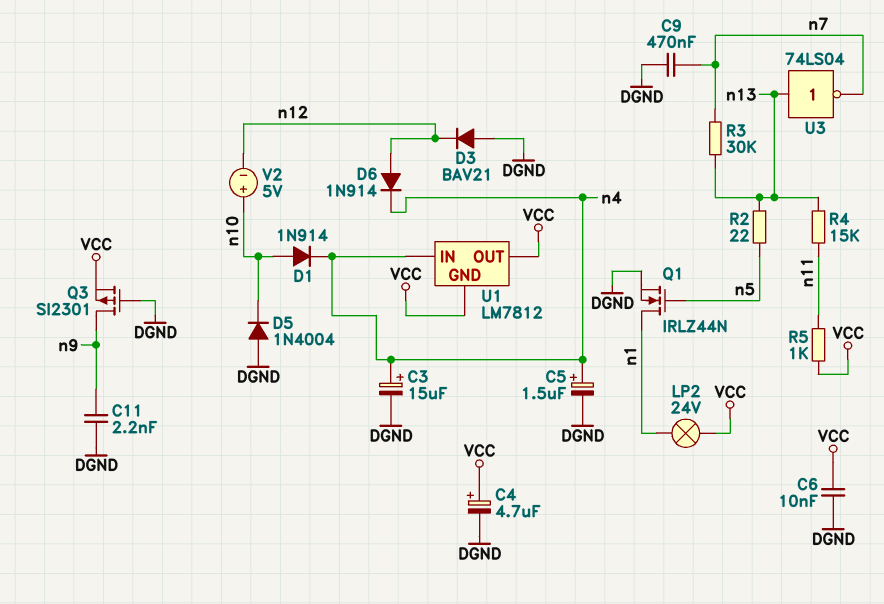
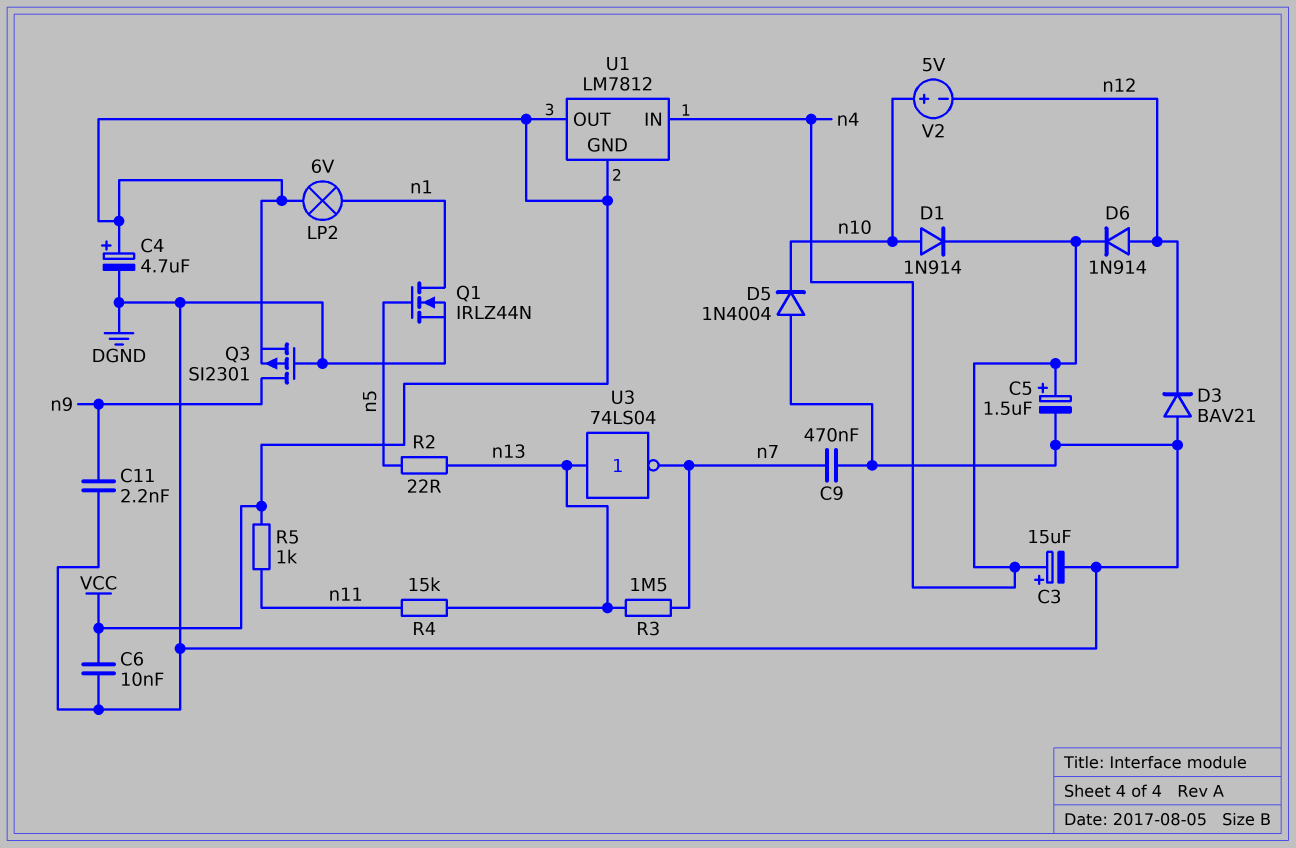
LP2: lamp 24V (VCC, n1) -> lamp 6V (VCC, n1)
R3: 30k (n7, n13) -> 1.5M (n7, n13)

